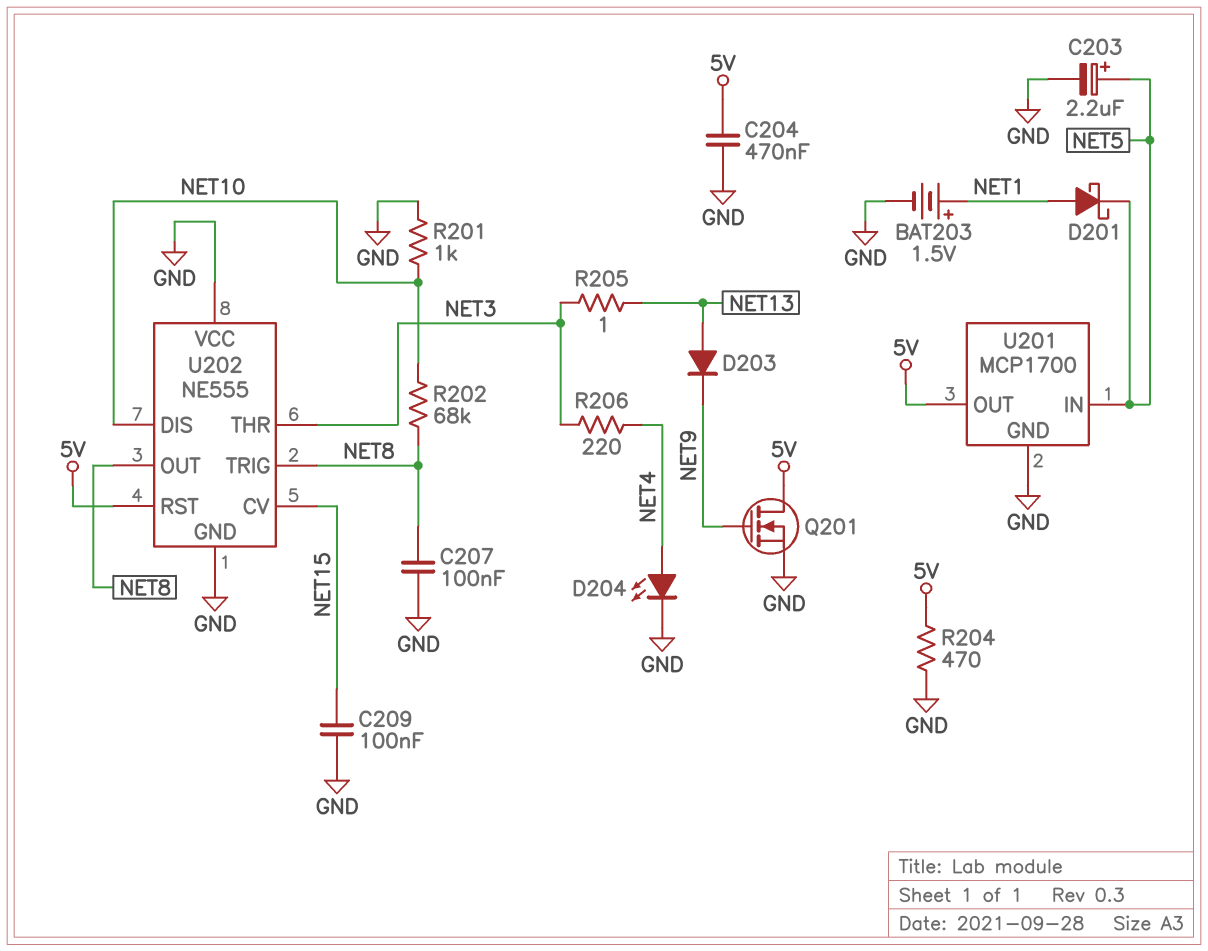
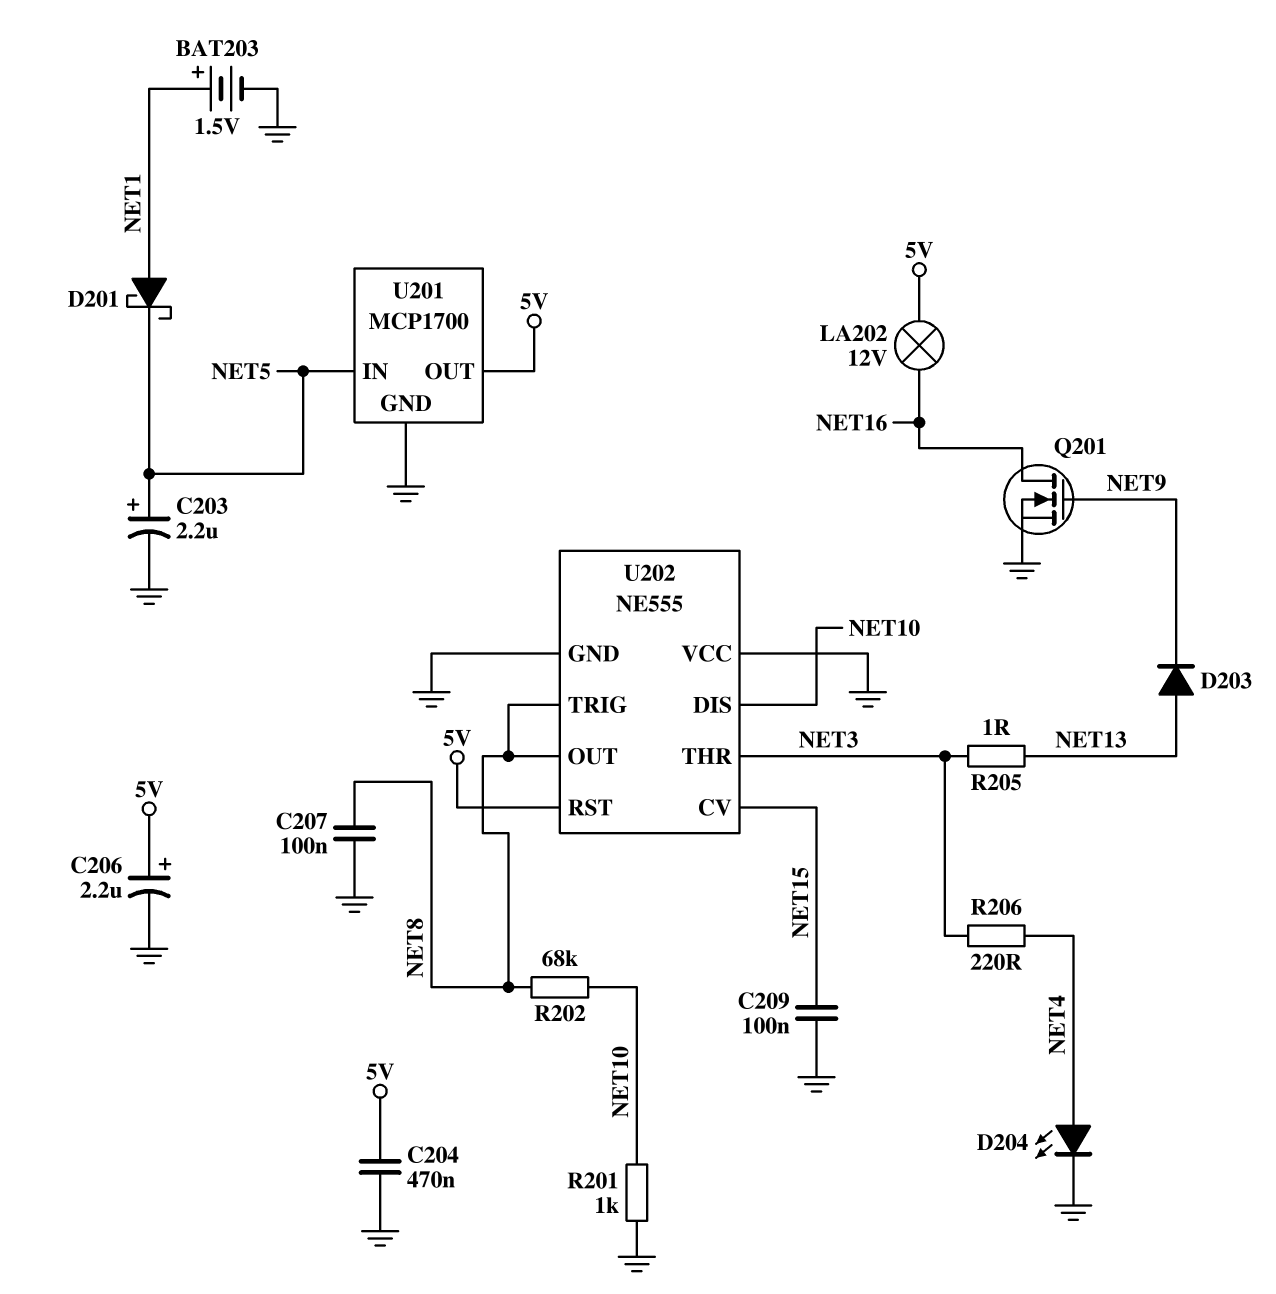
C206: none -> 2.2uF (plus 5V, minus GND)
LA202: none -> lamp 12V (5V, NET16)
Q201: NMOS (G NET9, D 5V, S GND) -> NMOS (G NET9, D NET16, S GND)
R204: 470 (5V, GND) -> none

